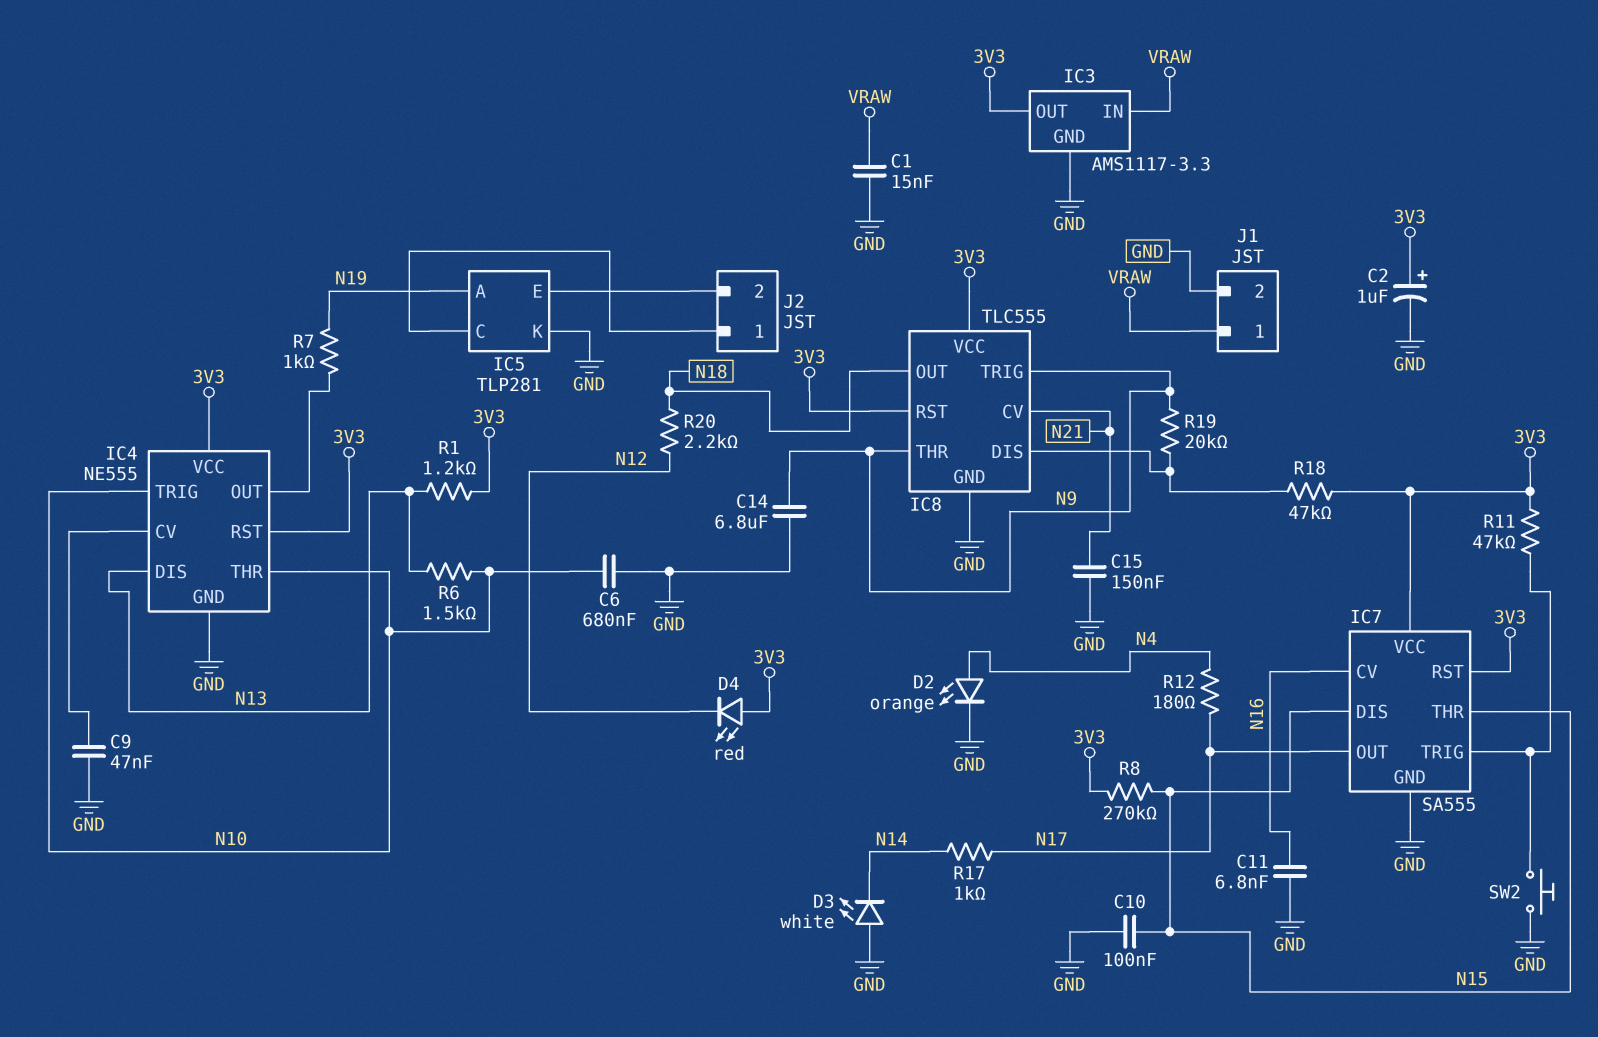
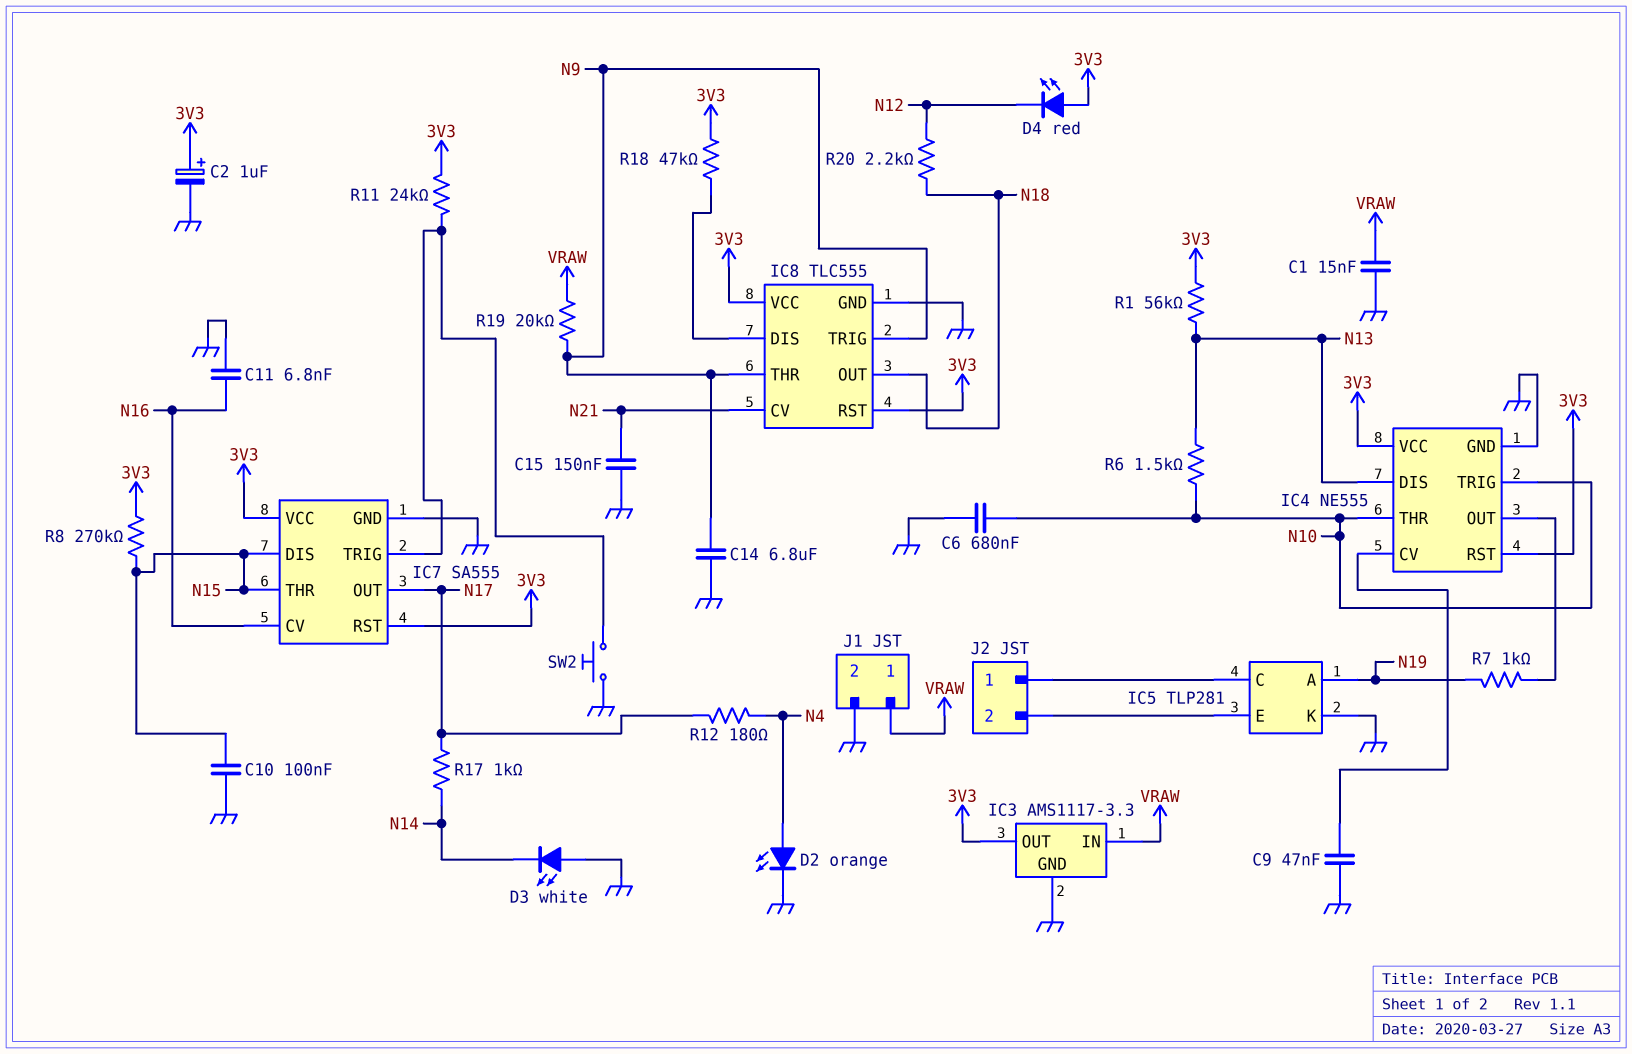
R1: 1.2k (3V3, N13) -> 56k (3V3, N13)
R11: 47k (3V3, IC7/TRIG) -> 24k (3V3, IC7/TRIG)
R19: 20k (IC8/DIS, N9) -> 20k (N9, VRAW)

